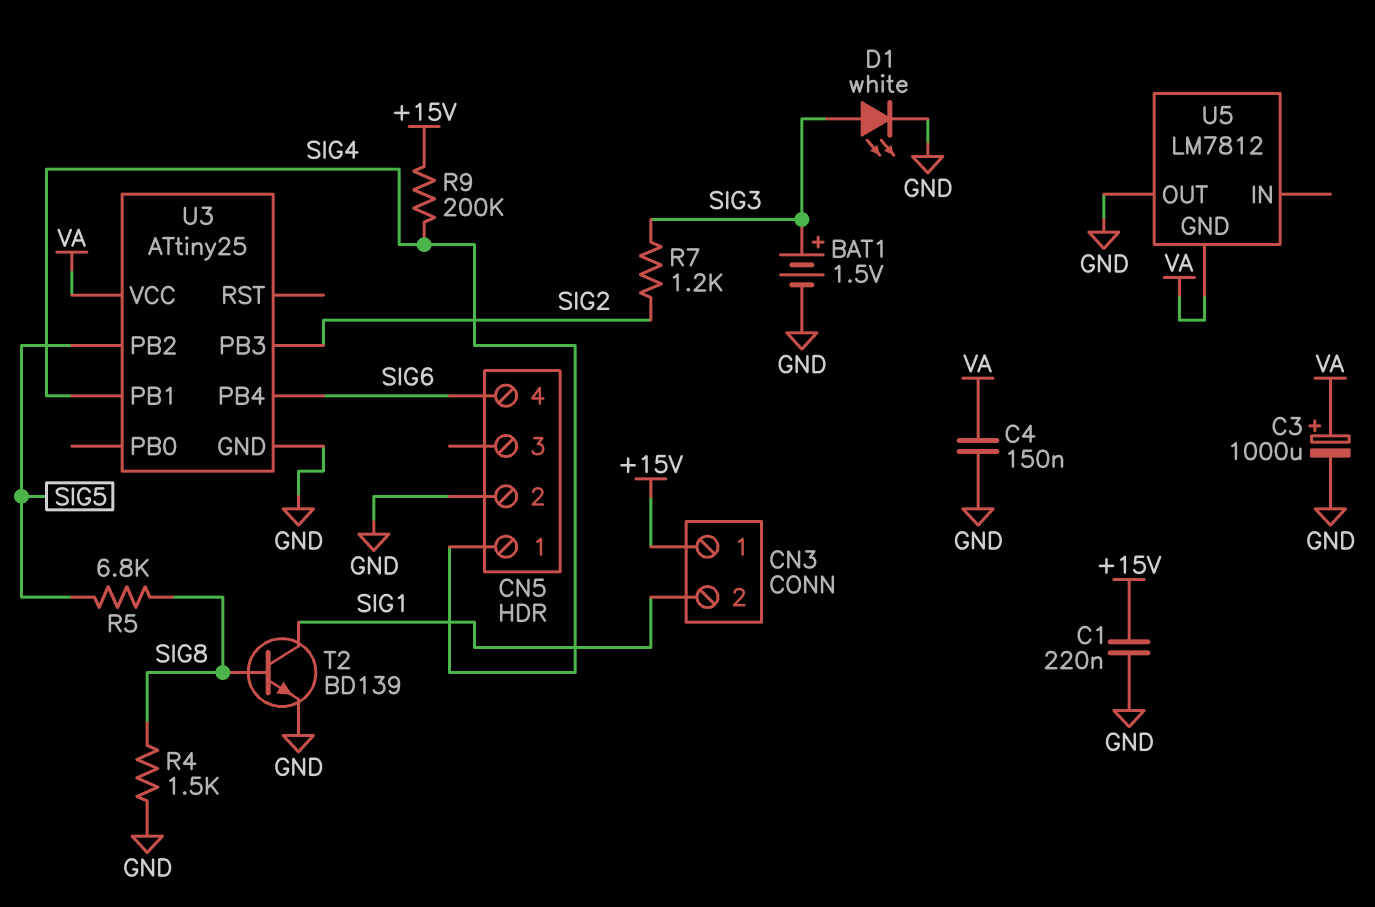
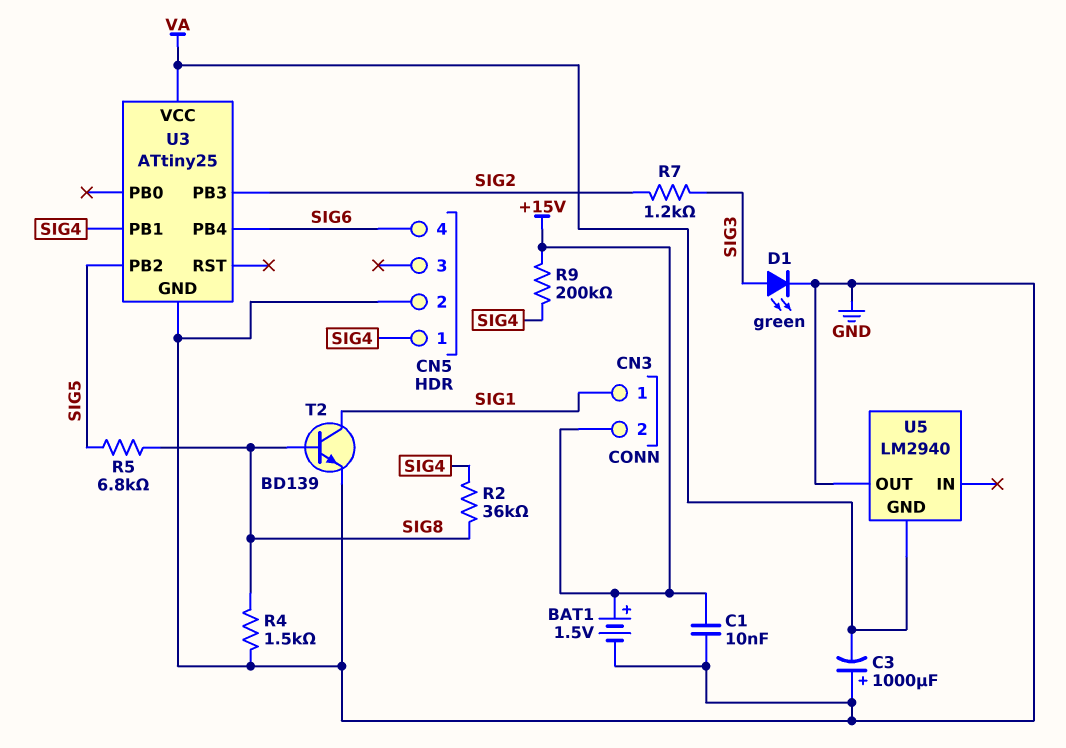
BAT1: 1.5V (plus SIG3, minus GND) -> 1.5V (plus +15V, minus GND)
C1: 220nF (+15V, GND) -> 10nF (+15V, GND)
C3: 1000uF (plus VA, minus GND) -> 1000uF (plus GND, minus VA)
C4: 150nF (GND, VA) -> none
CN3 pin 1: +15V -> SIG1
CN3 pin 2: SIG1 -> +15V
D1: LED white (A SIG3, K GND) -> LED green (A SIG3, K GND)
R2: none -> 36k (SIG4, SIG8)
U5: LM7812 -> LM2940

